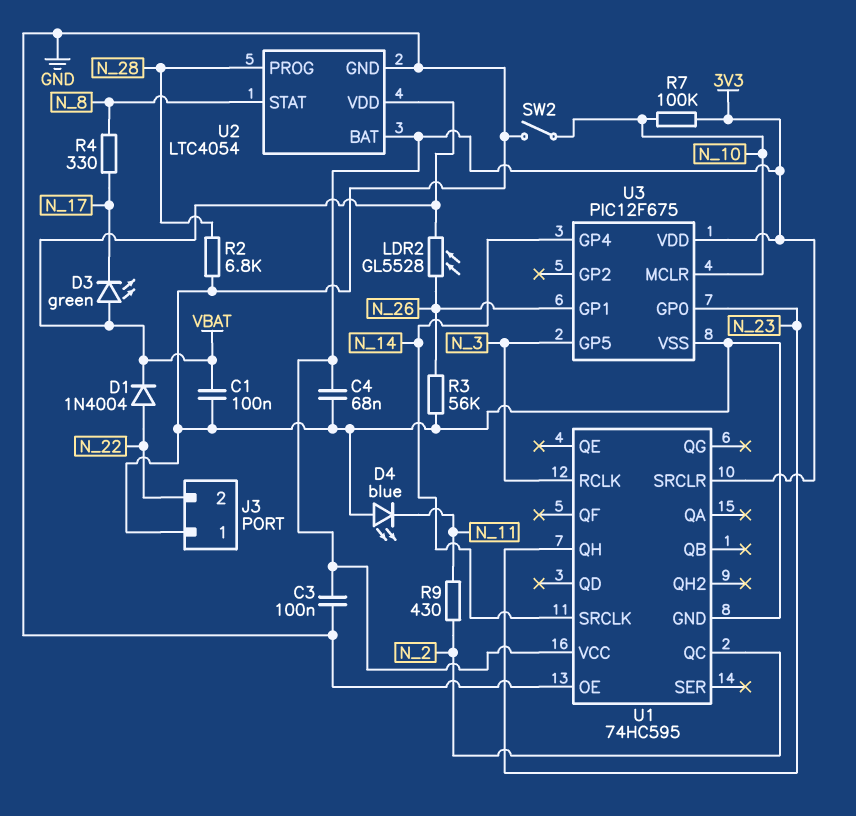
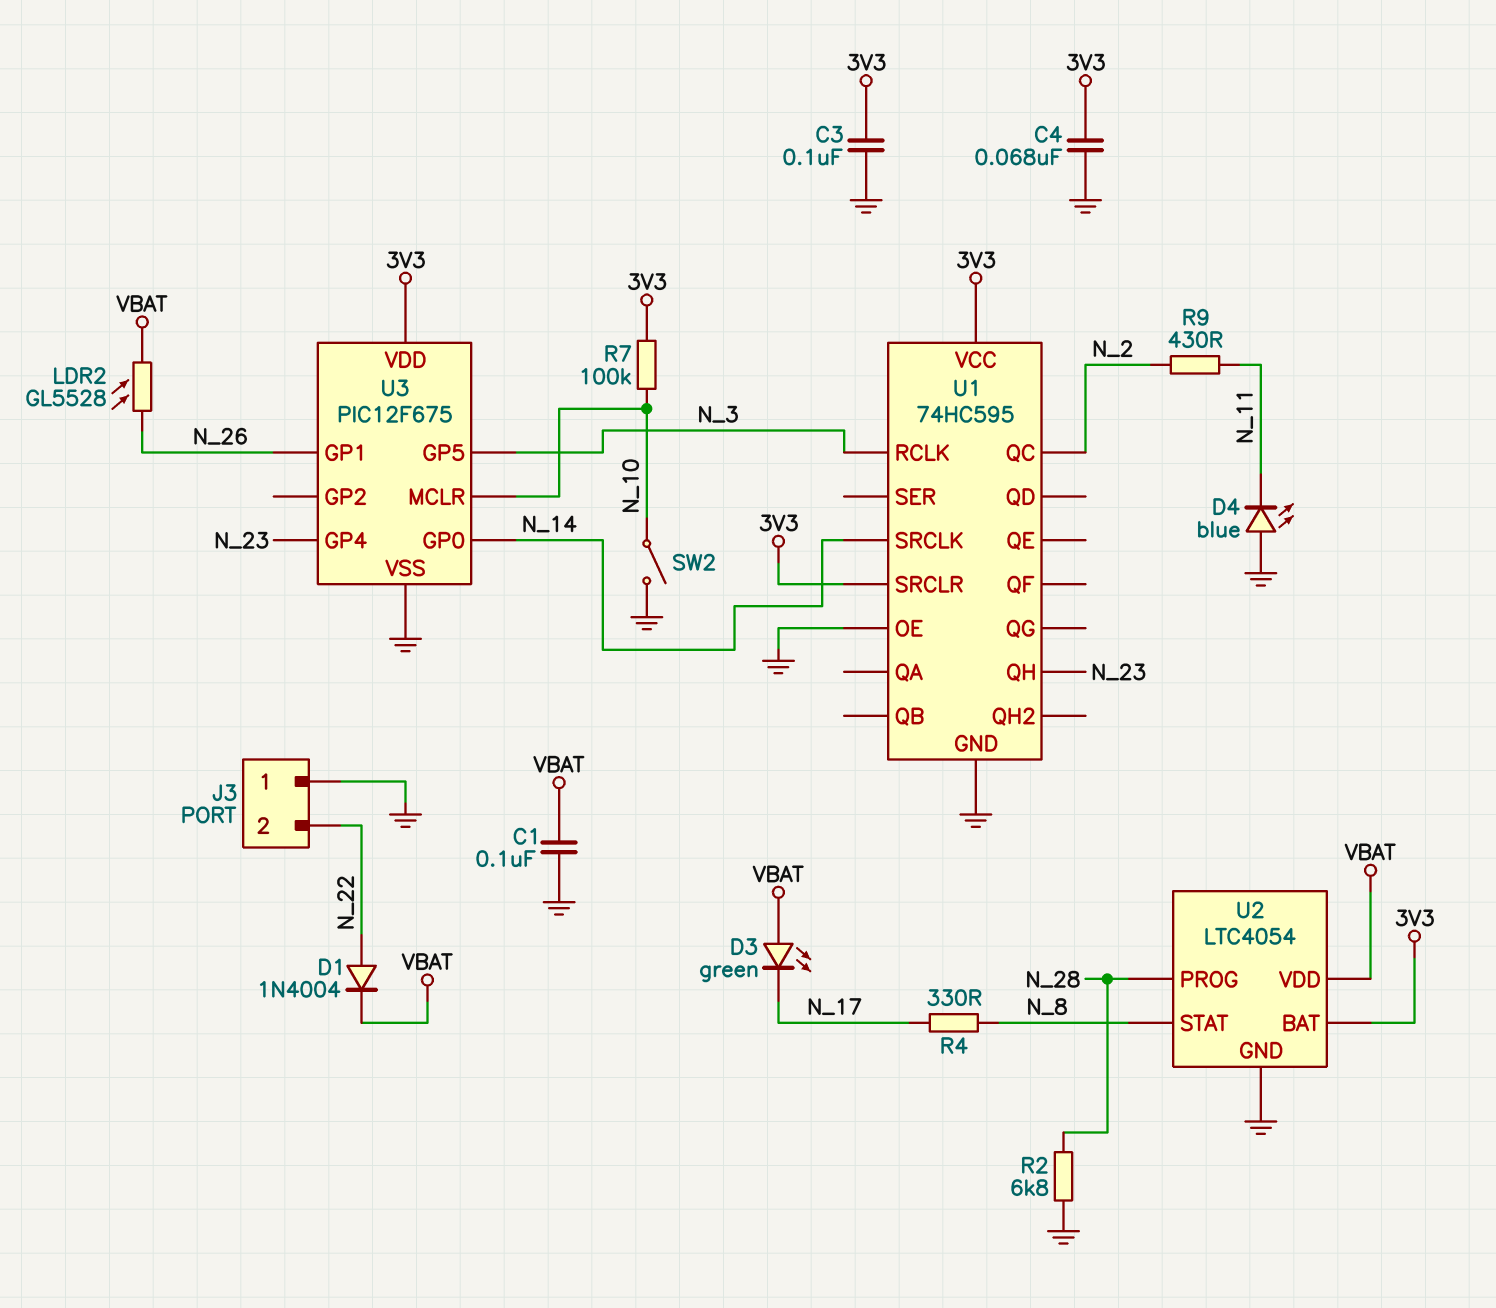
R3: 56k (GND, N_26) -> none
U3 pin GP0: N_23 -> N_14
U3 pin GP4: N_14 -> N_23

